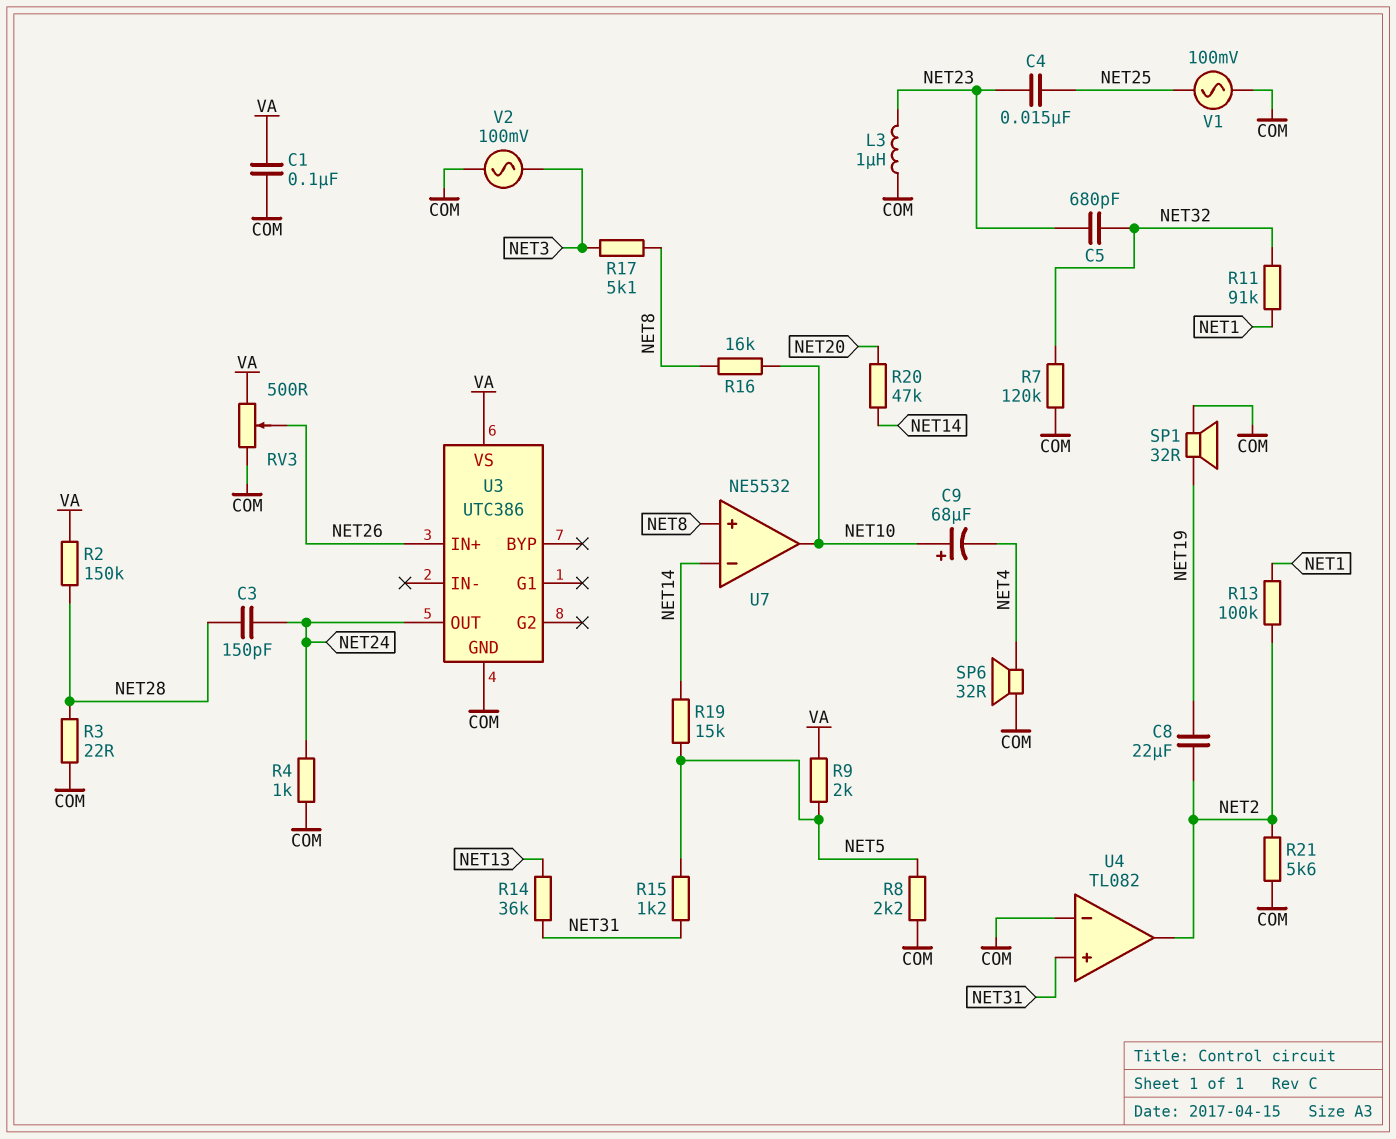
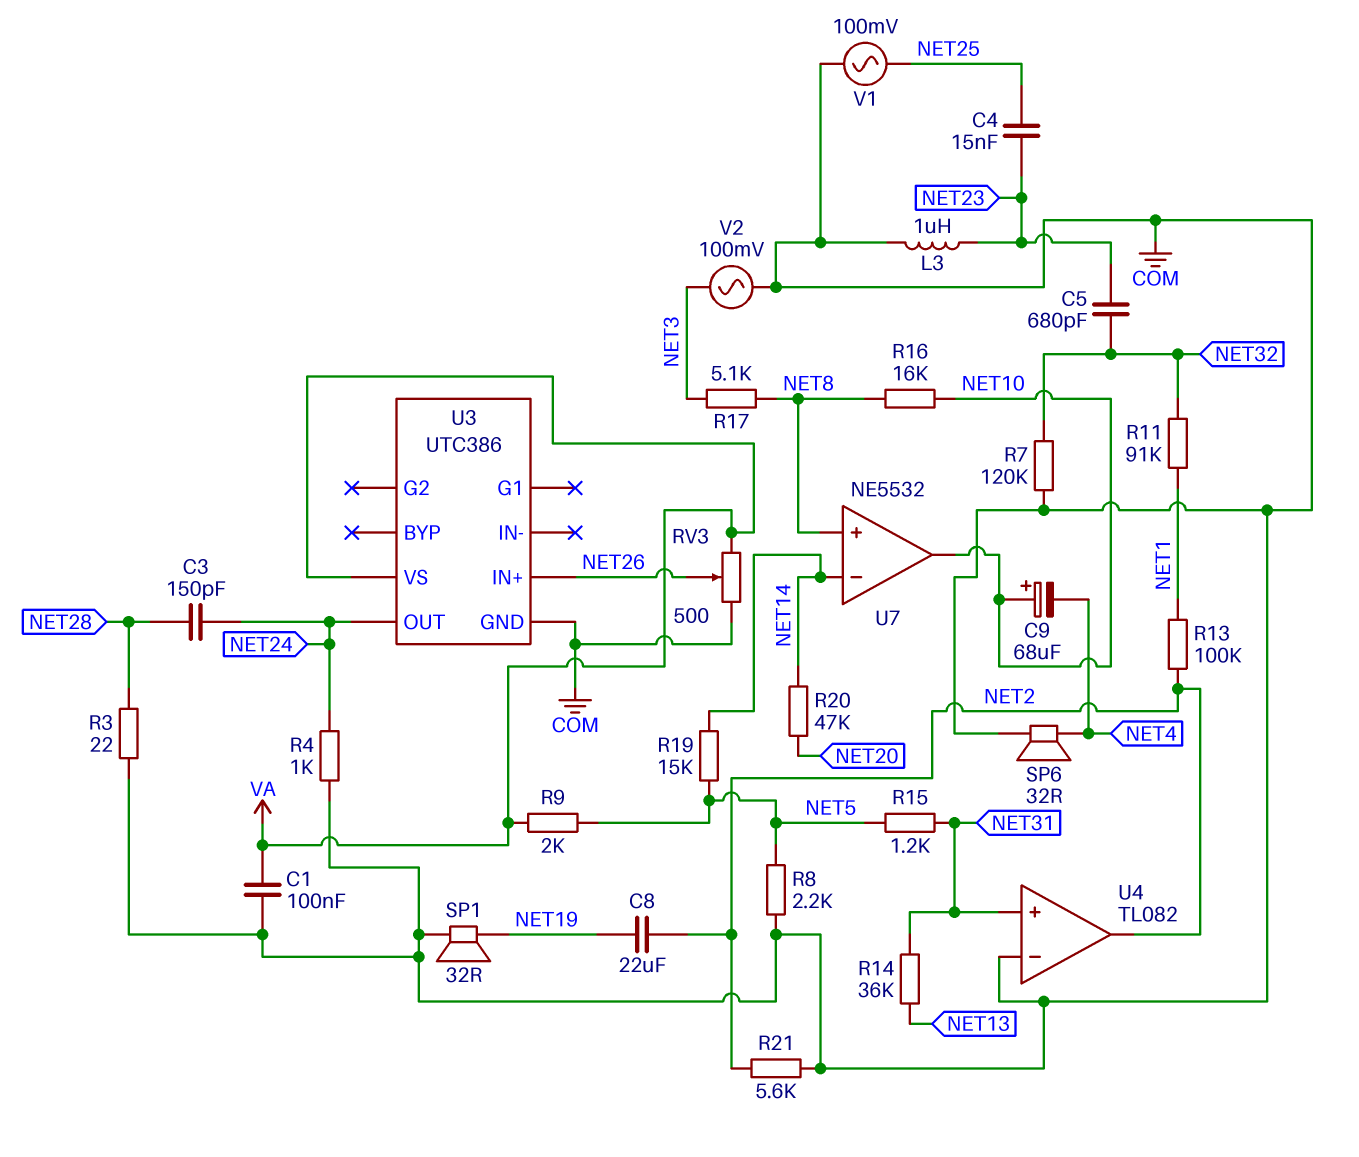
R2: 150k (NET28, VA) -> none

